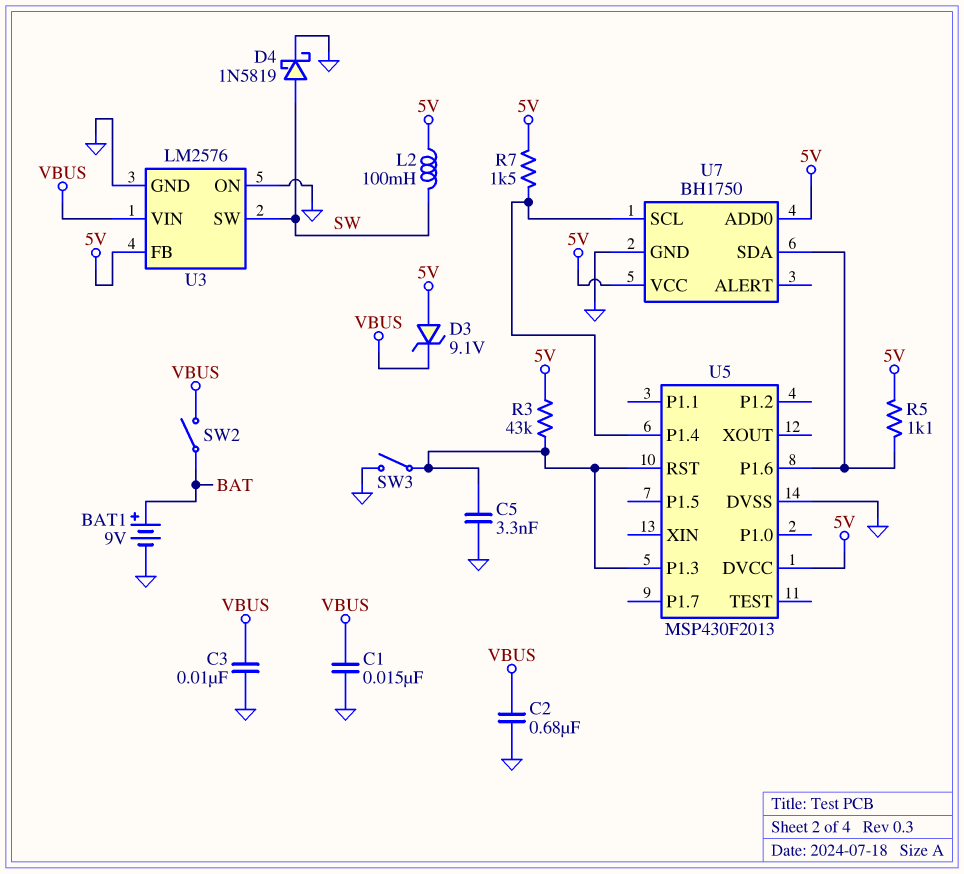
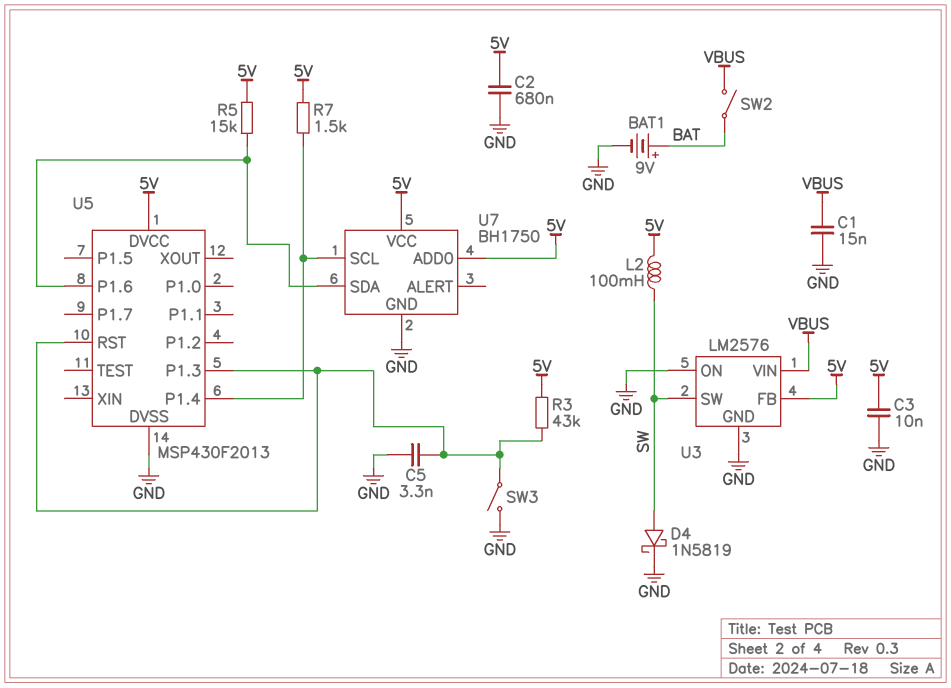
C2: 680nF (GND, VBUS) -> 680nF (5V, GND)
C3: 10nF (GND, VBUS) -> 10nF (5V, GND)
D3: zener 9.1V (A 5V, K VBUS) -> none
R5: 1.1k (5V, U5/P1.6) -> 15k (5V, U5/P1.6)

